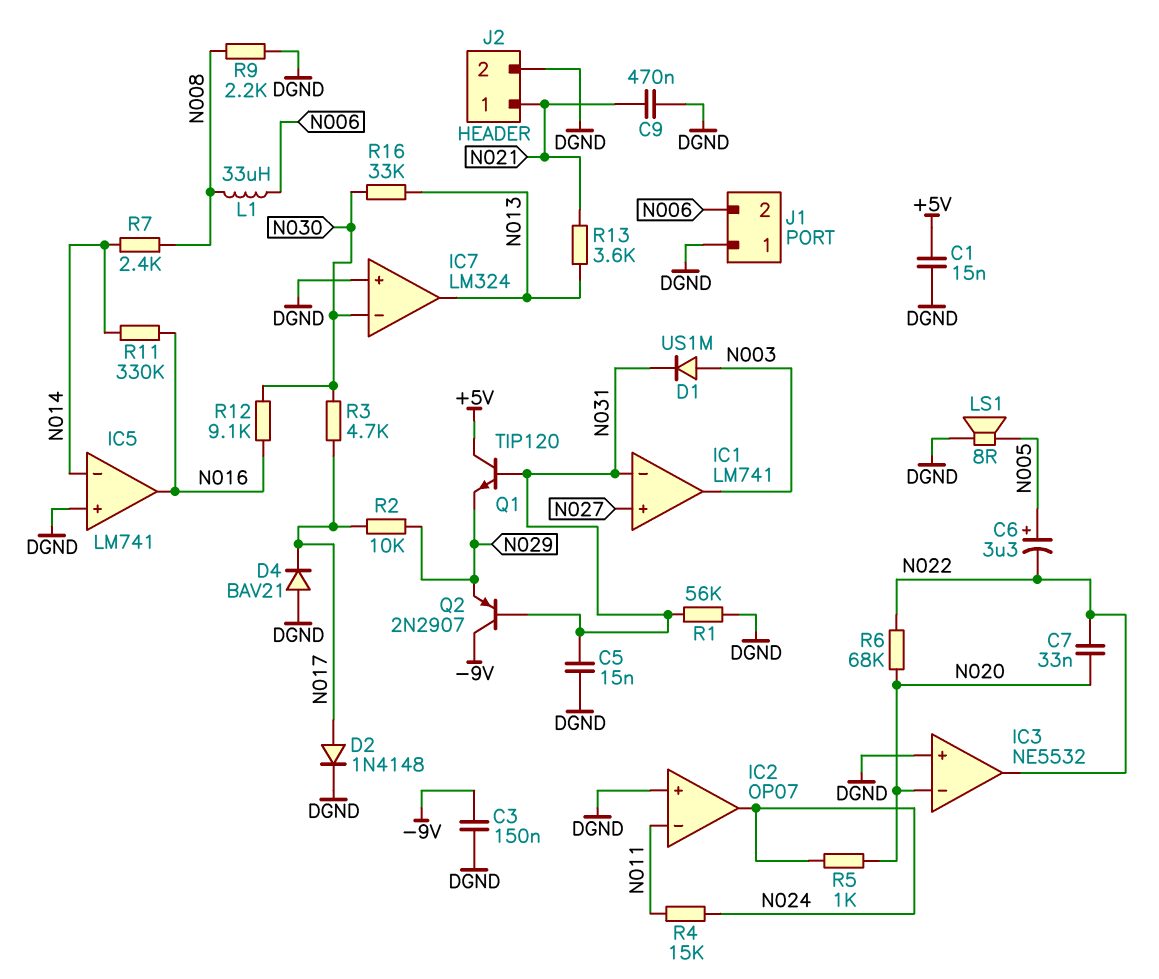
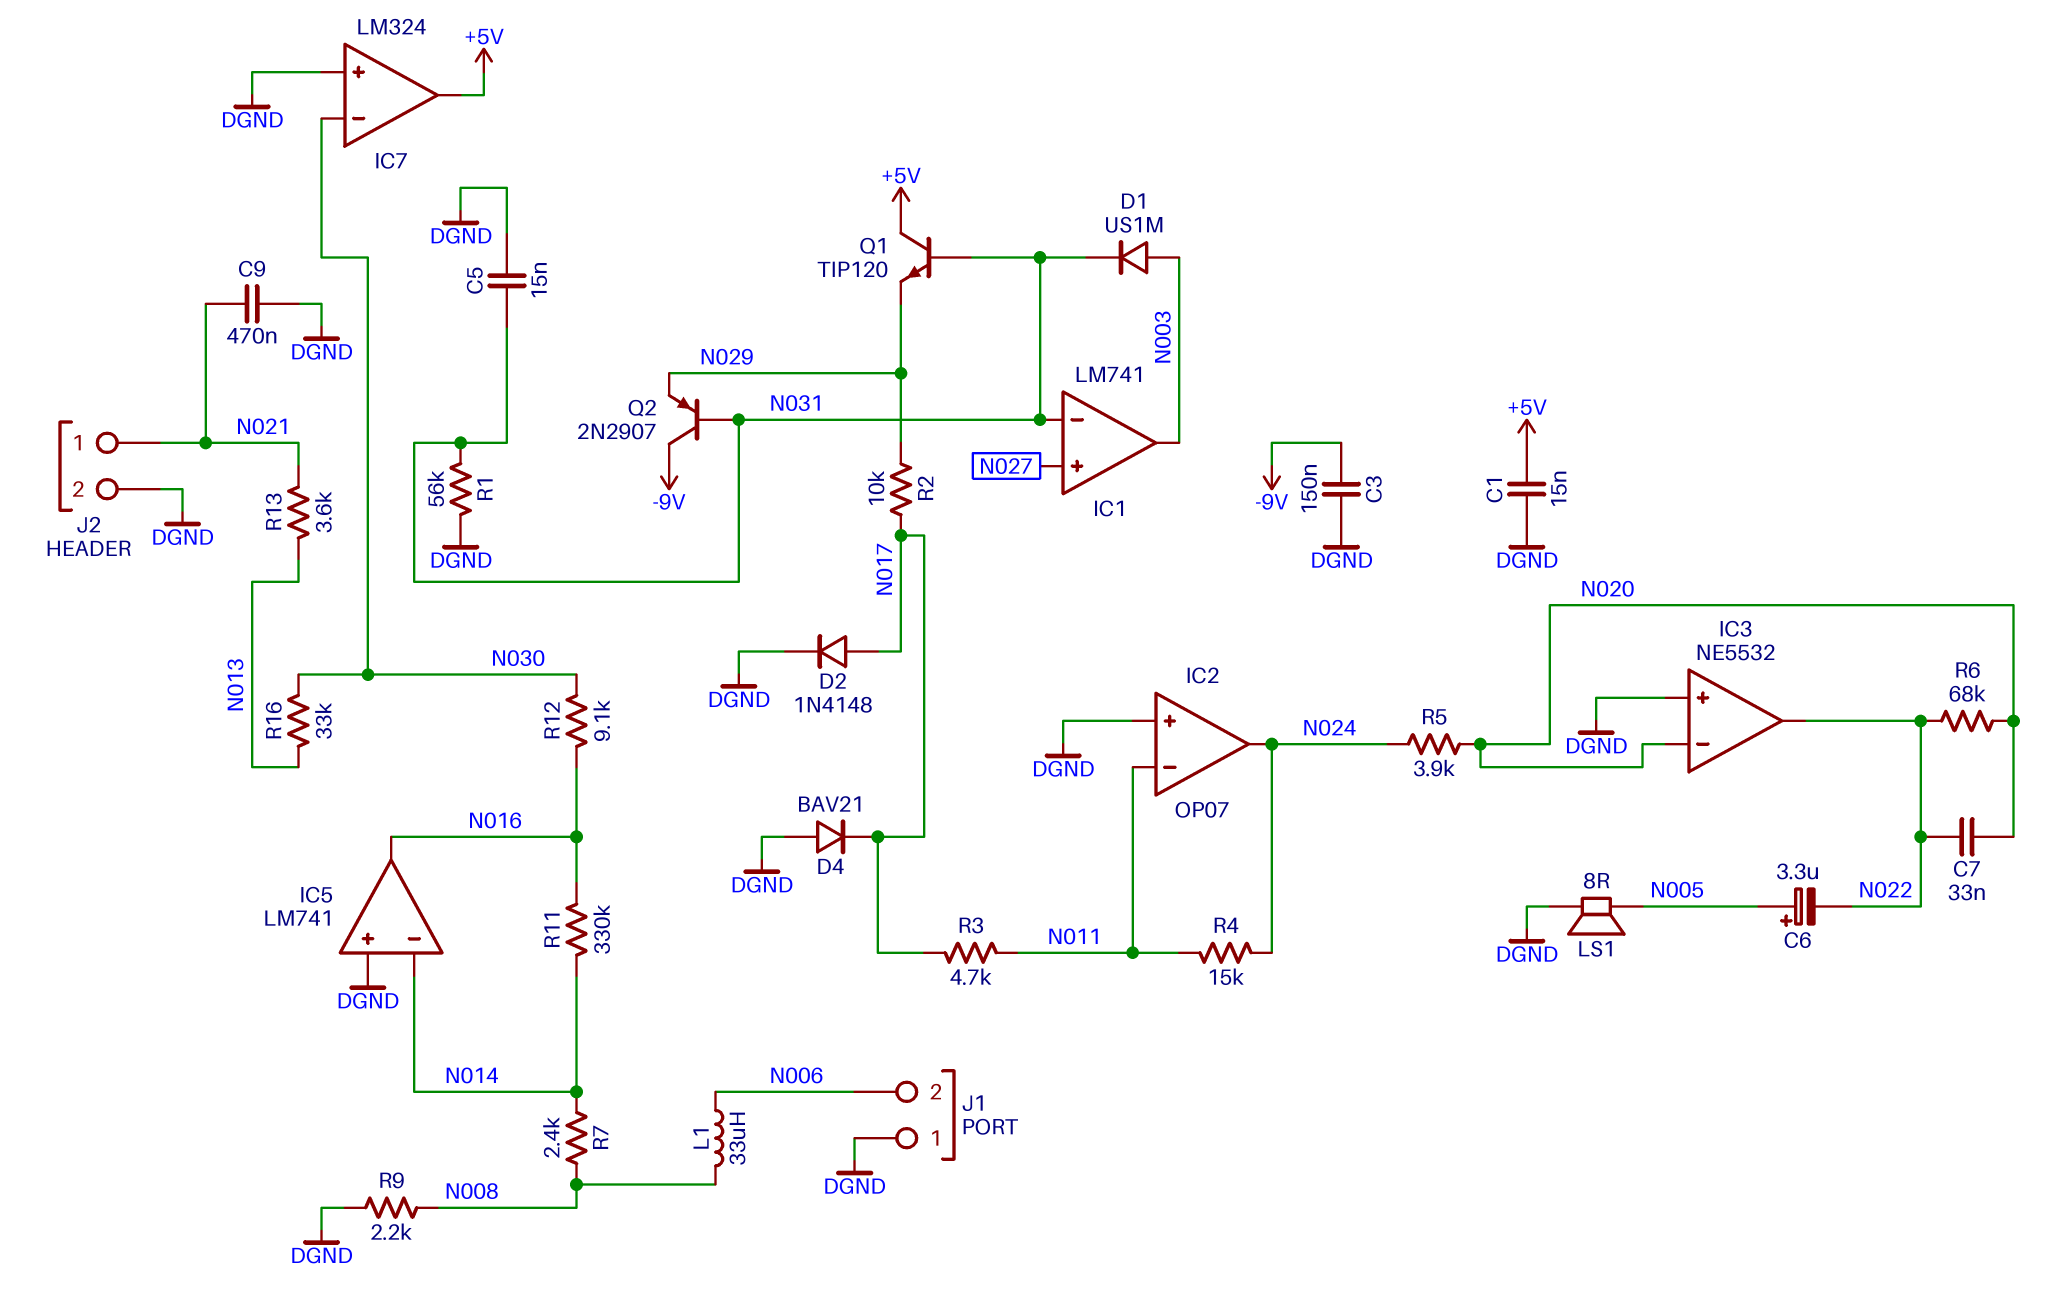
IC7 pin out: N013 -> +5V
R3: 4.7k (N017, N030) -> 4.7k (N011, N017)
R5: 1k (N020, N024) -> 3.9k (N020, N024)

